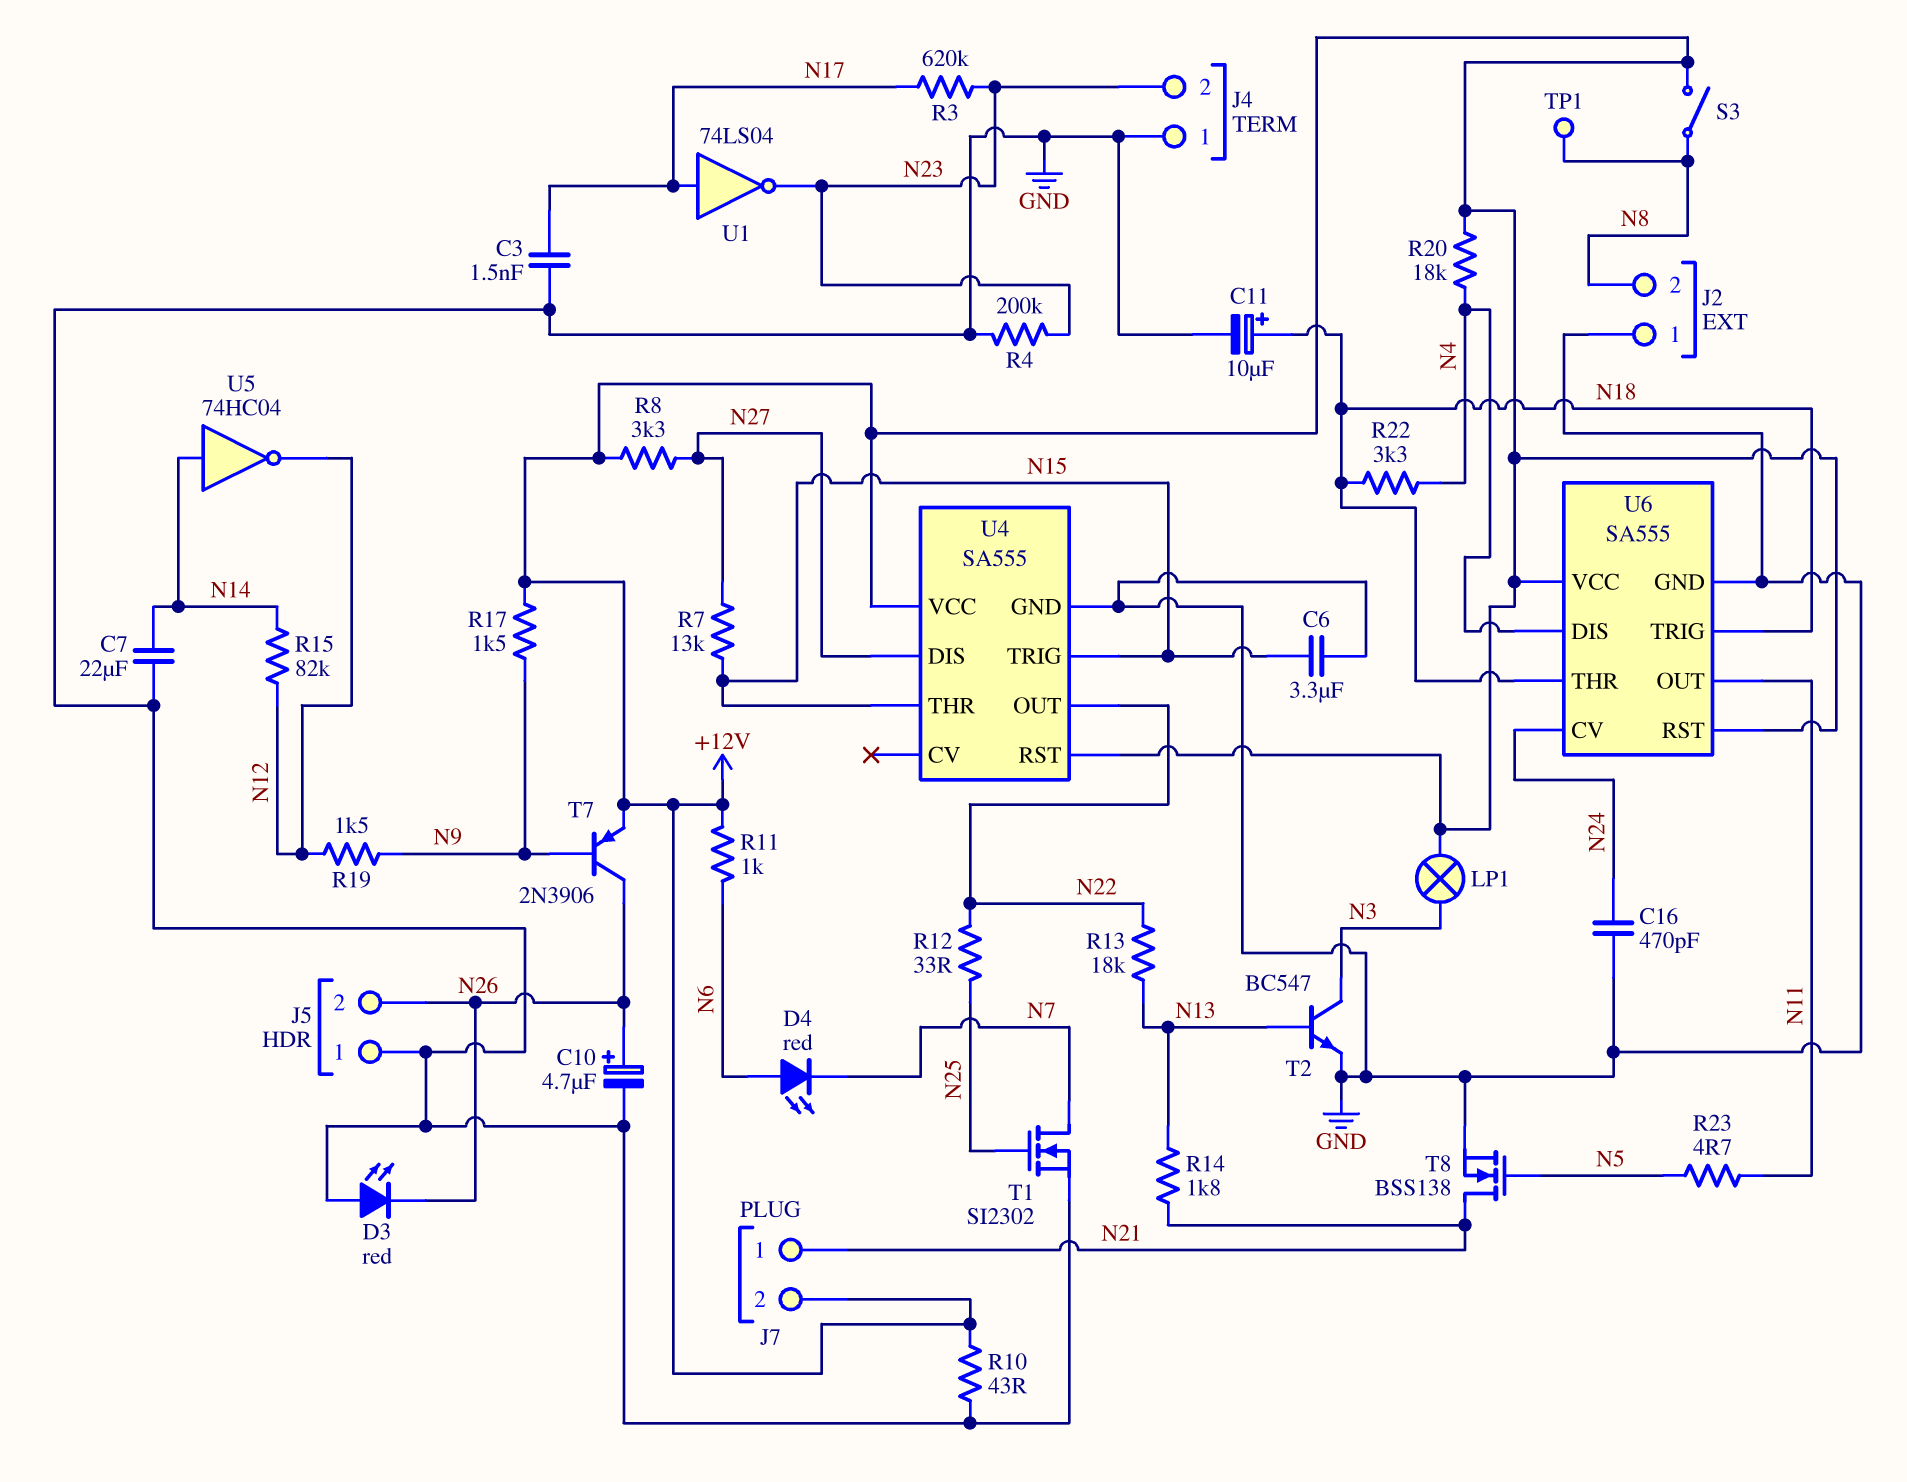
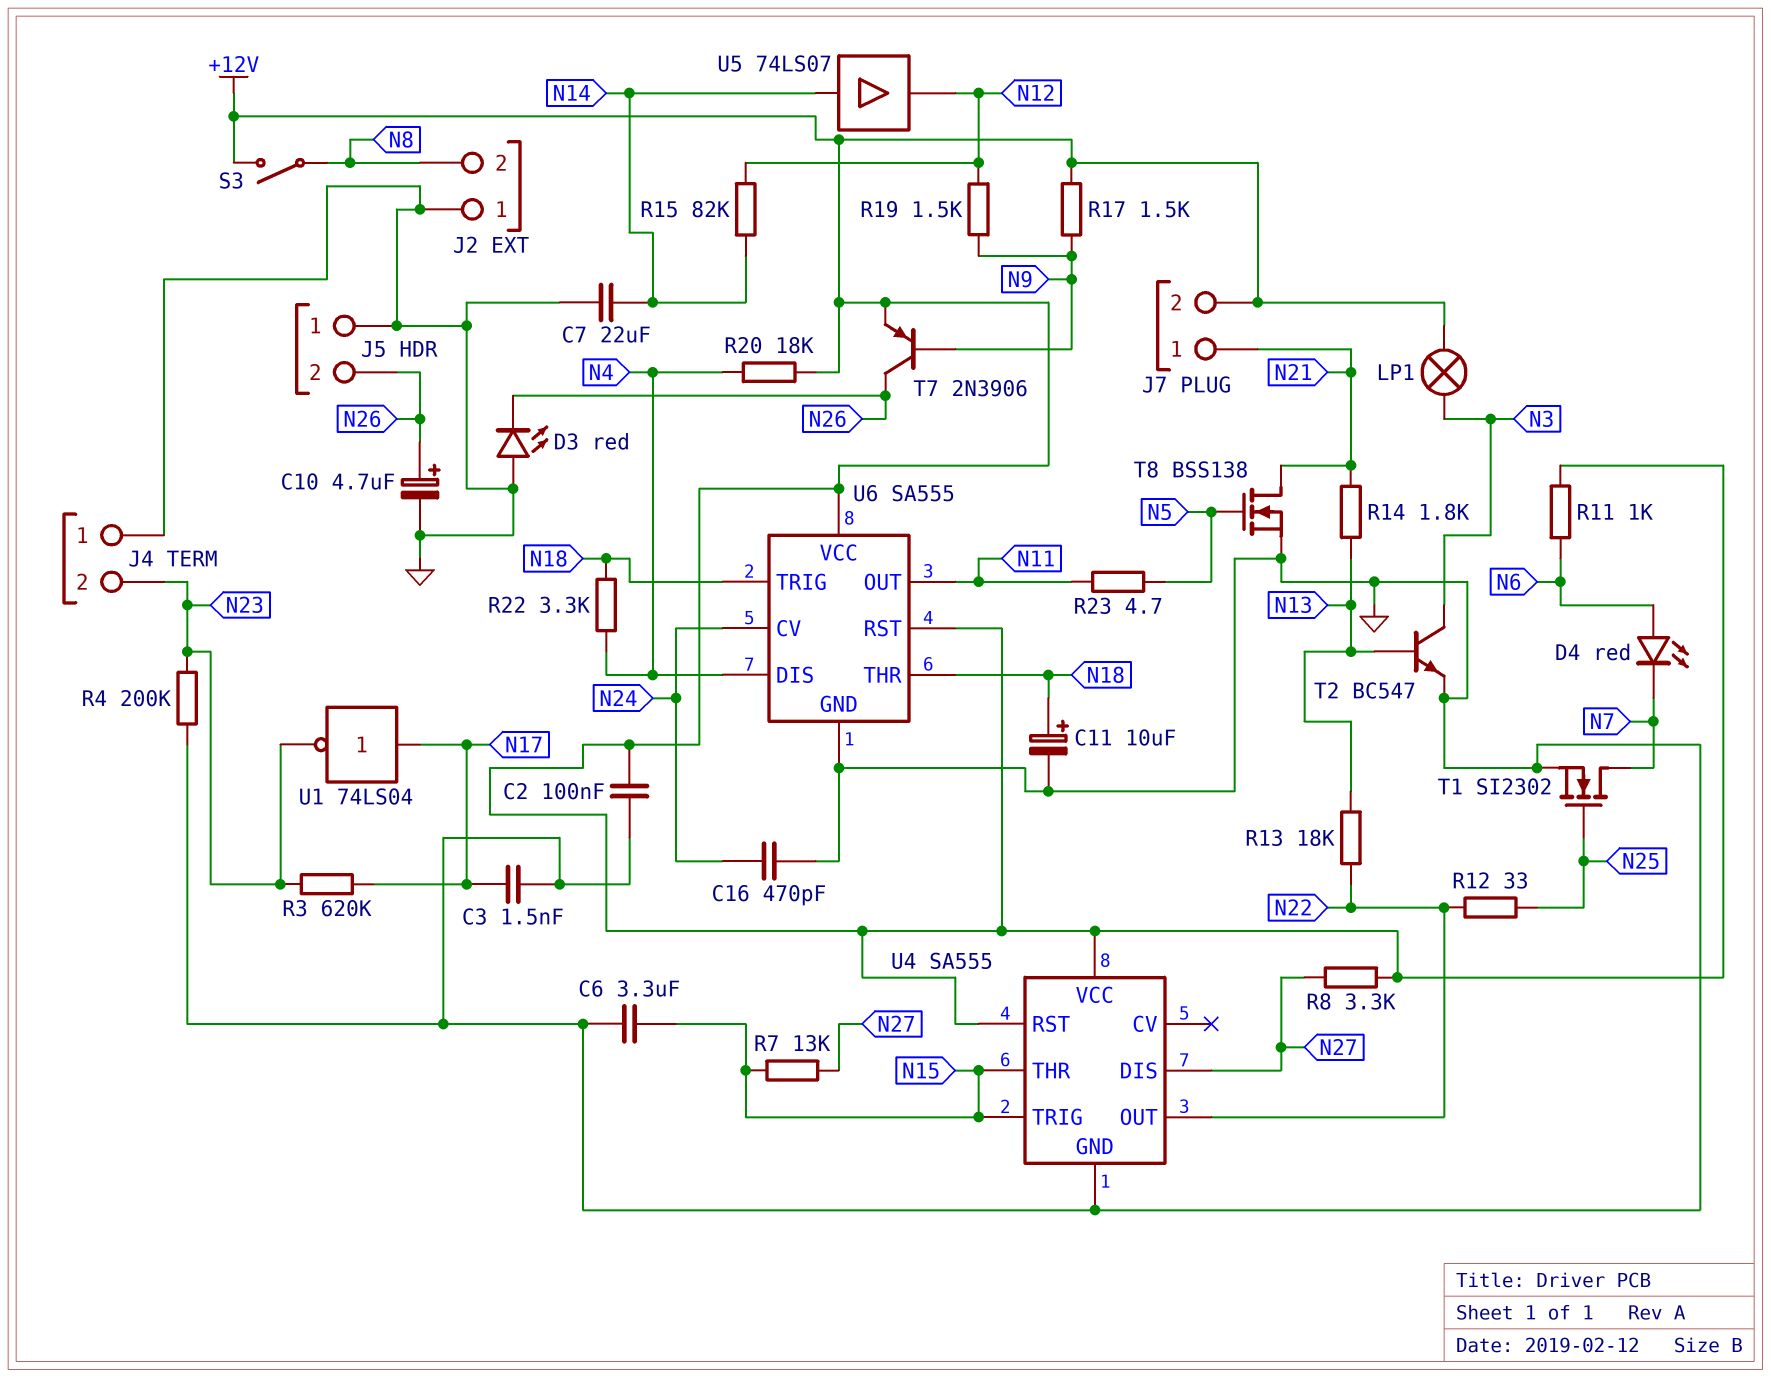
C2: none -> 100nF (+12V, GND)
R10: 43 (+12V, GND) -> none
TP1: test point (N8) -> none
U5: NOT 74HC04 (in N14, out N12) -> buffer 74LS07 (in N14, out N12)

